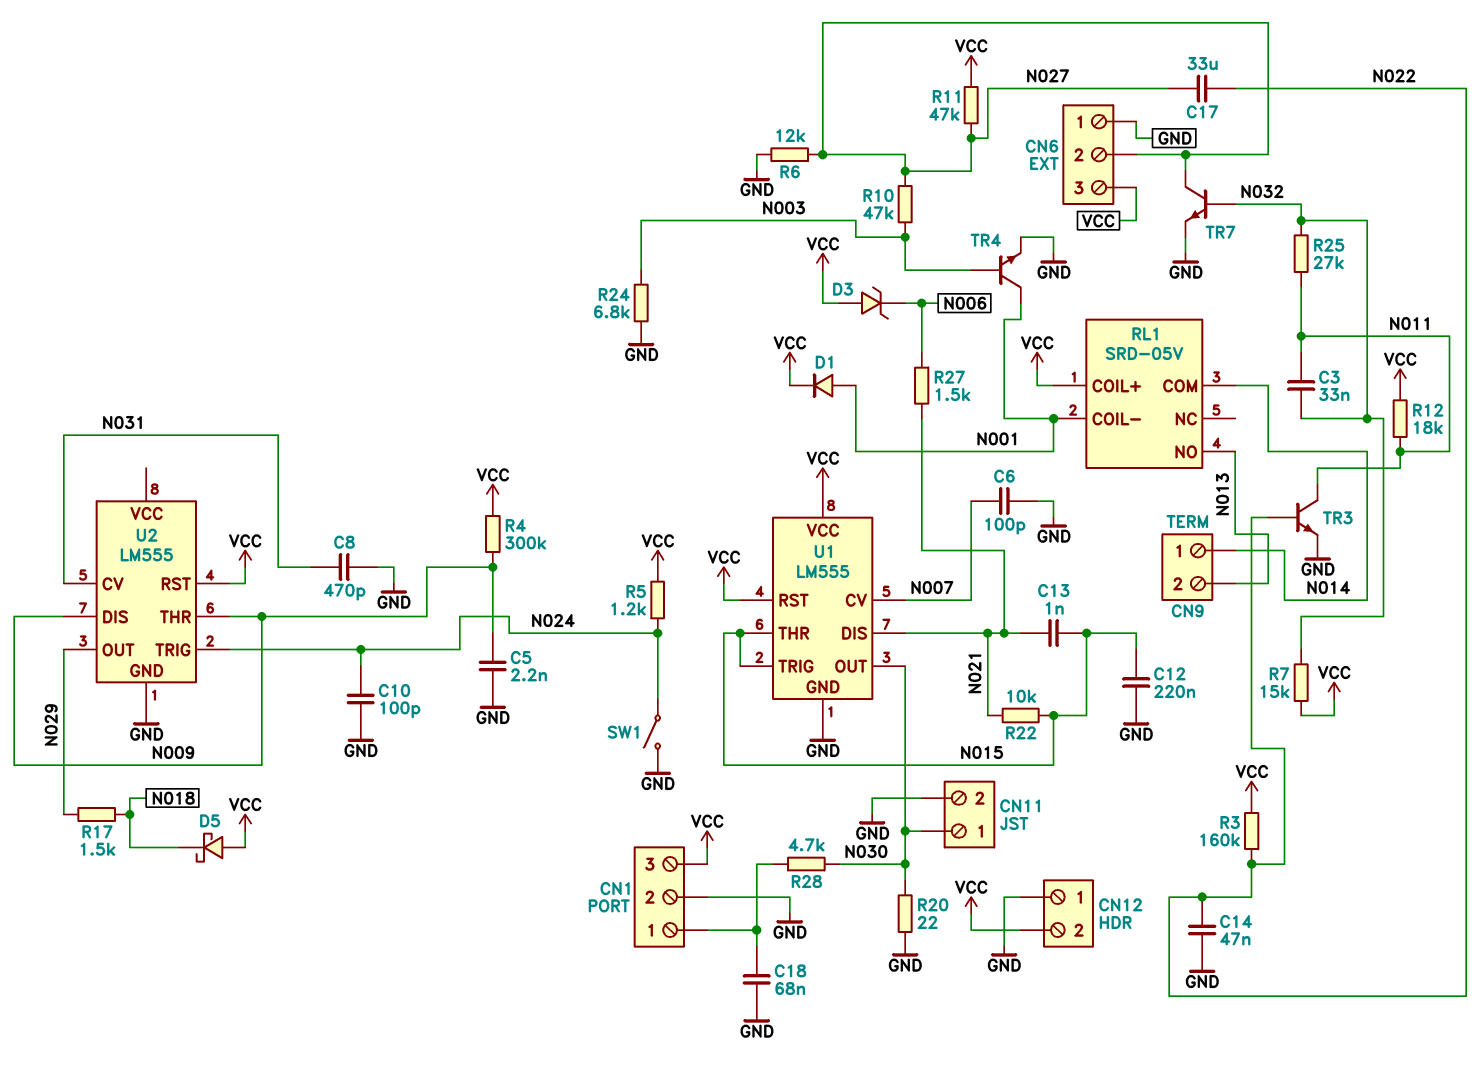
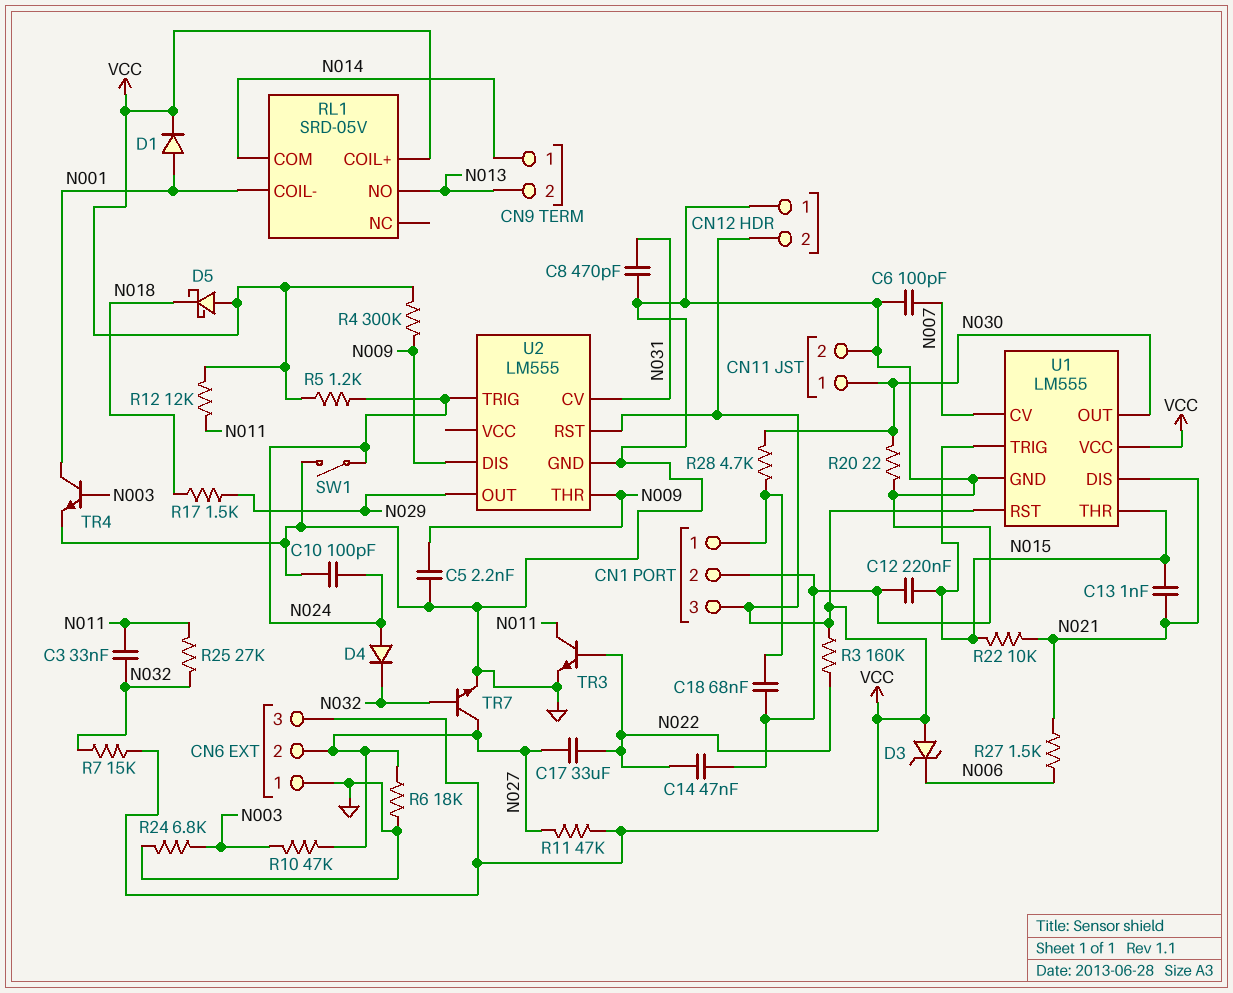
D4: none -> diode (A N024, K N032)
R6: 12k (GND, N027) -> 18k (GND, N027)
R12: 18k (N011, VCC) -> 12k (N011, VCC)

